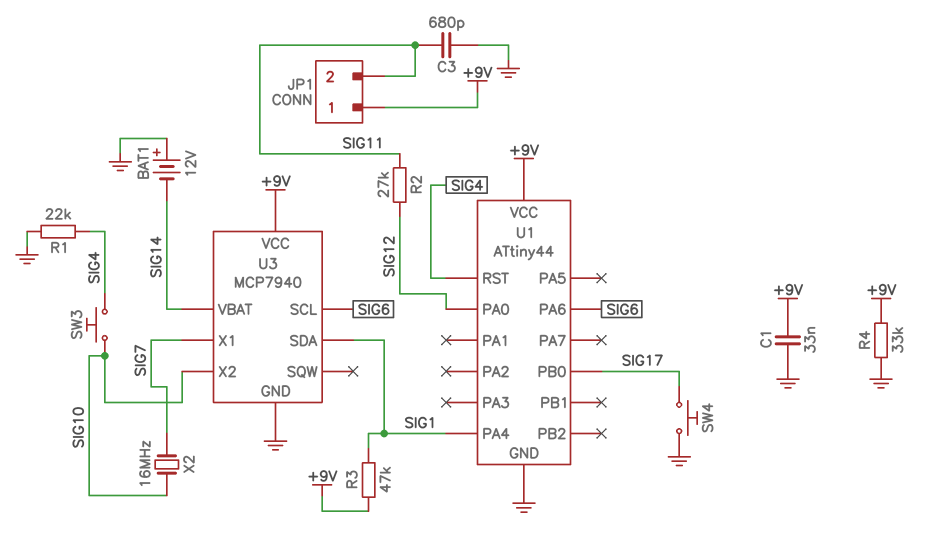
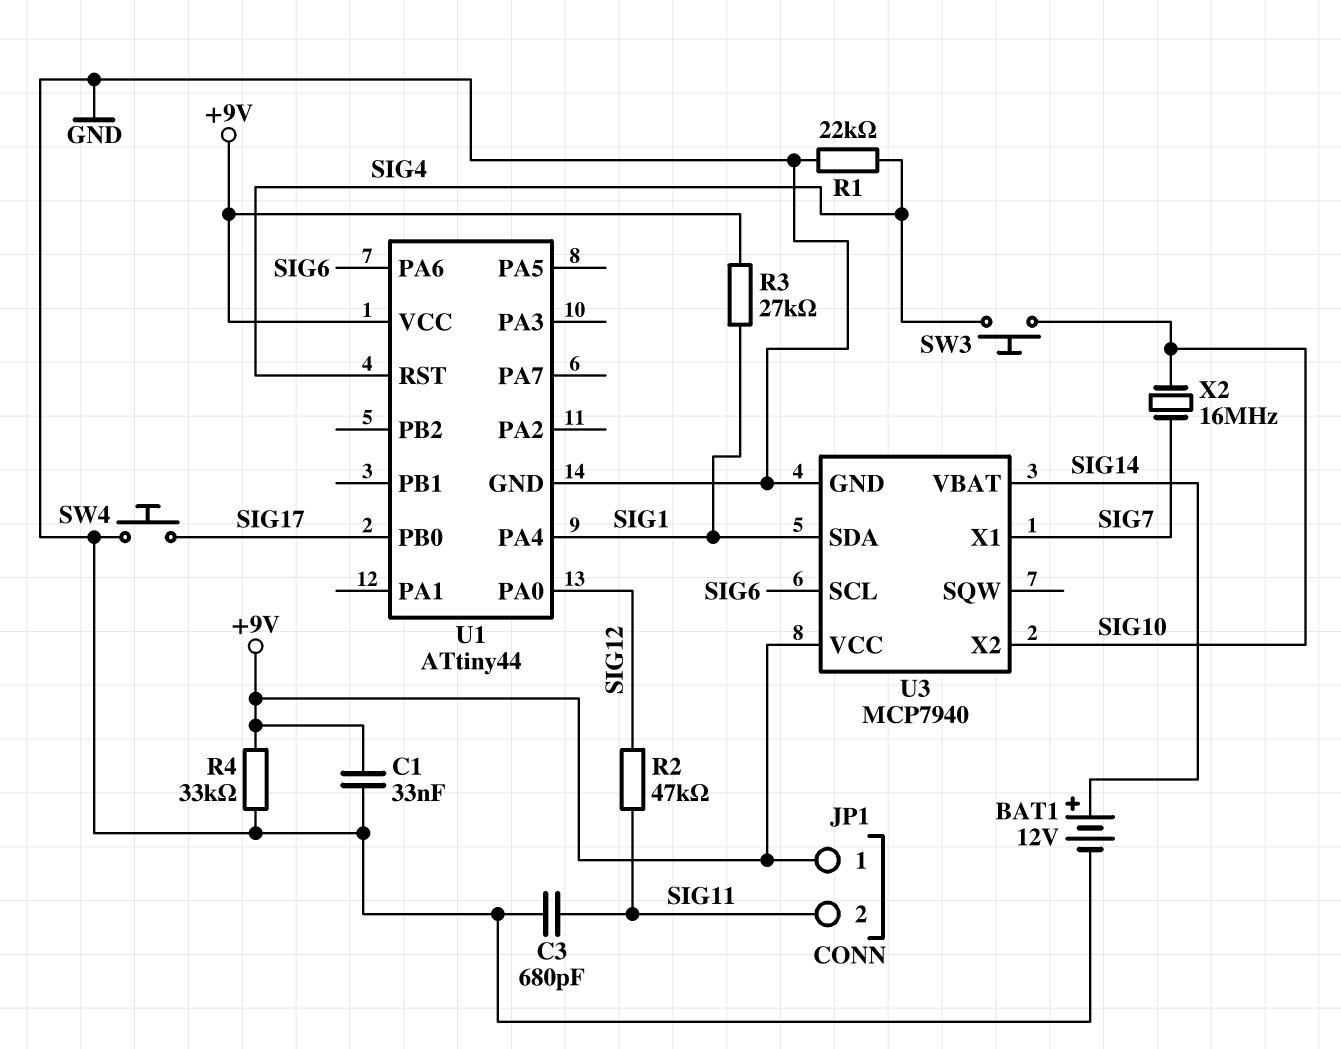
BAT1: 12V (plus GND, minus SIG14) -> 12V (plus SIG14, minus GND)
R2: 27k (SIG11, SIG12) -> 47k (SIG11, SIG12)
R3: 47k (+9V, SIG1) -> 27k (+9V, SIG1)

